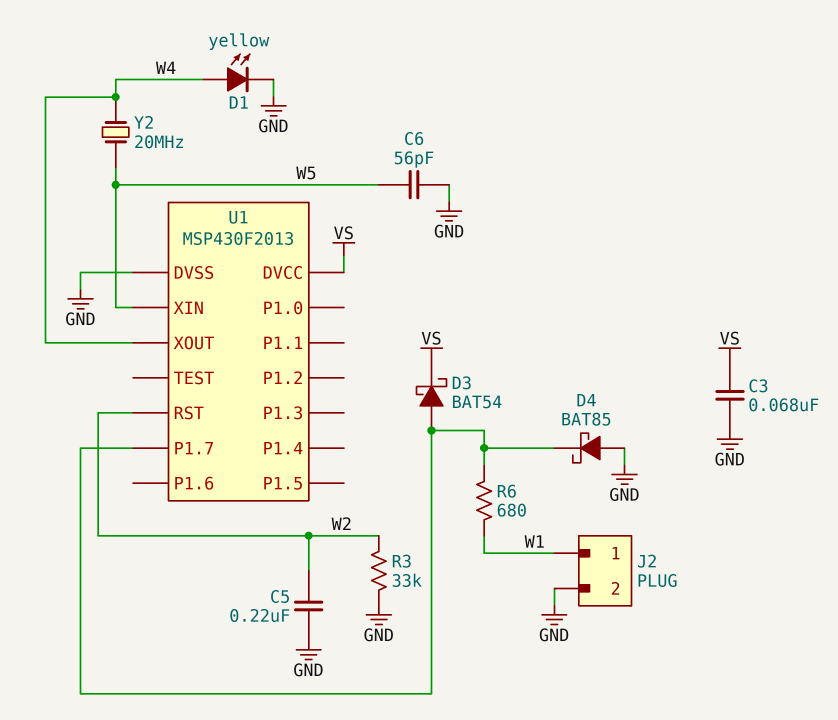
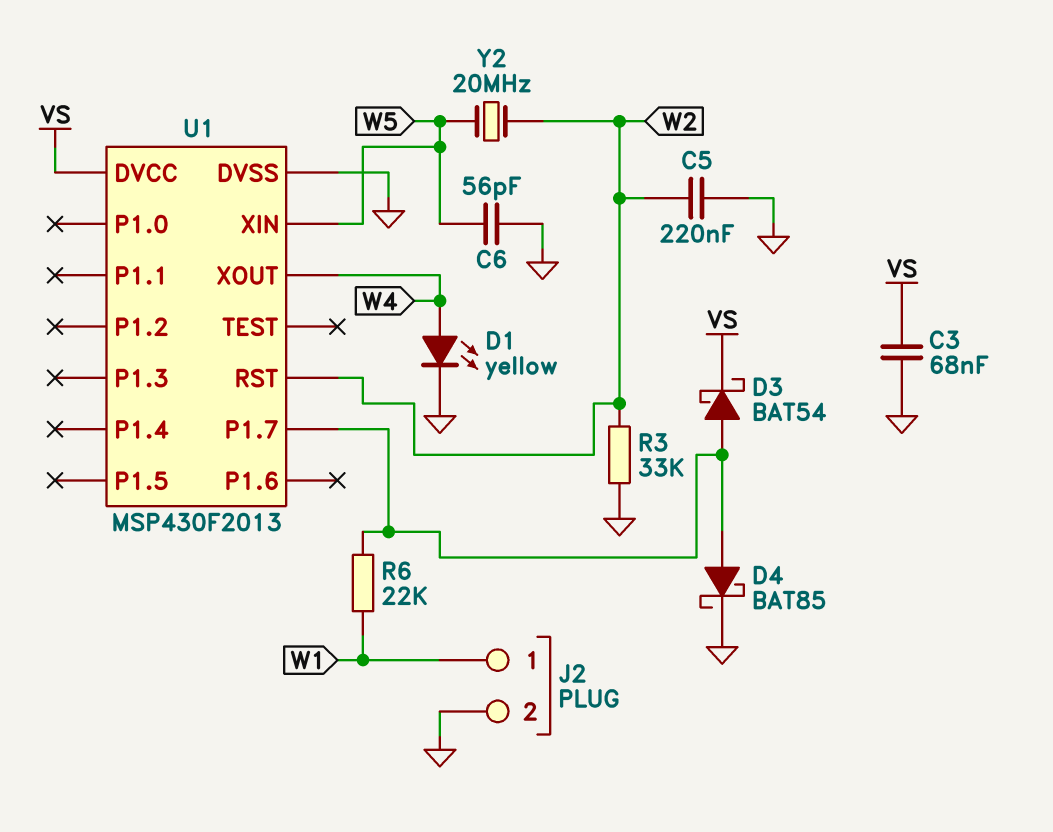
D4: schottky BAT85 (A GND, K U1/P1.7) -> schottky BAT85 (A U1/P1.7, K GND)
R6: 680 (U1/P1.7, W1) -> 22k (U1/P1.7, W1)
Y2: 20MHz (W4, W5) -> 20MHz (W2, W5)

